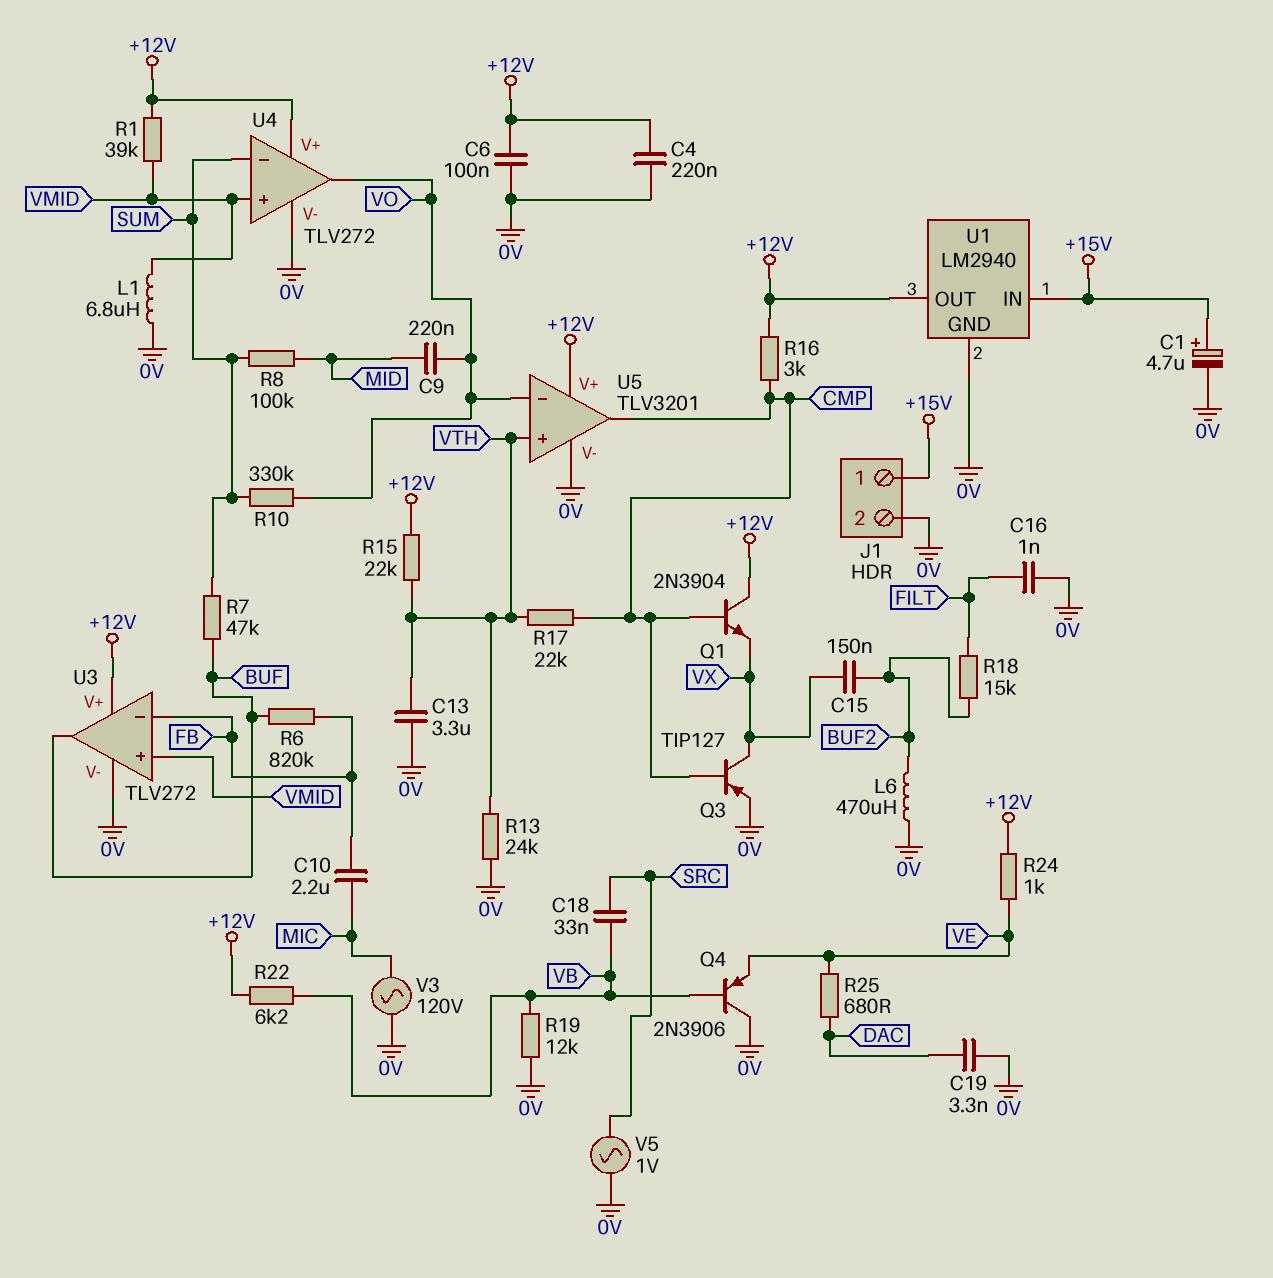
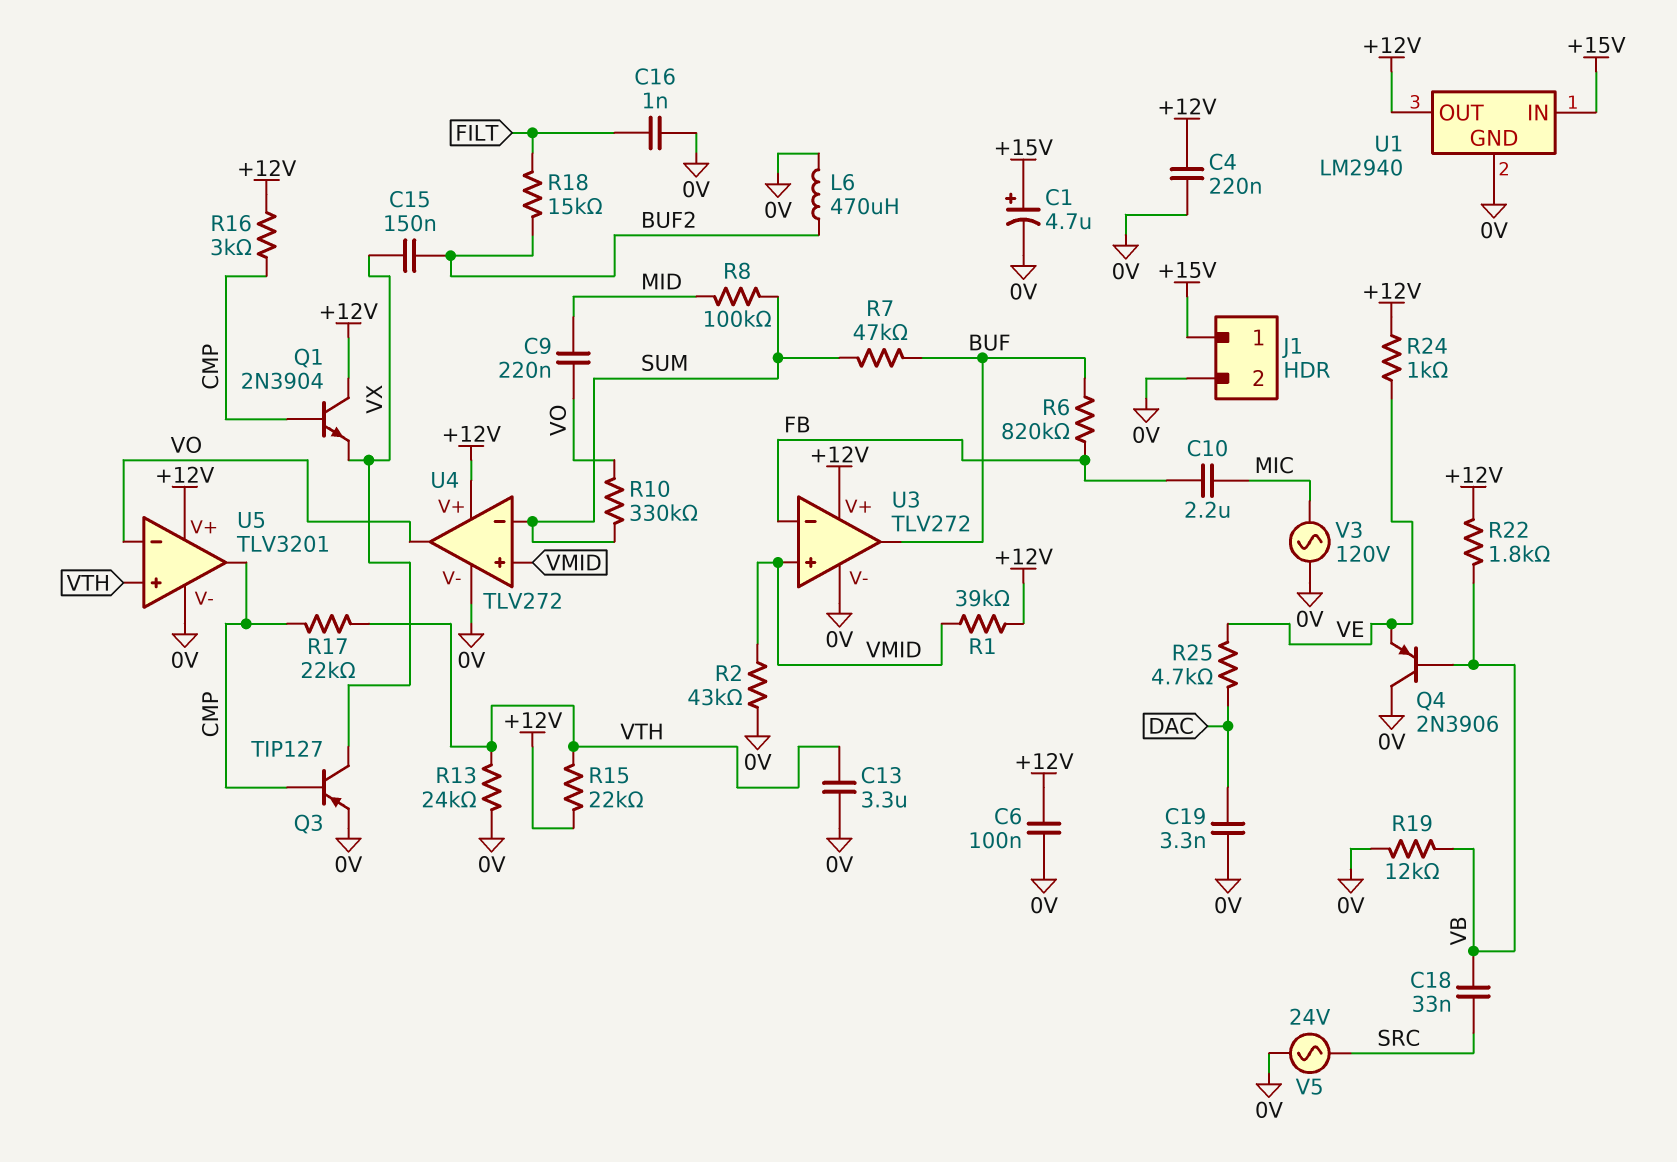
L1: 6.8uH (0V, VMID) -> none
R2: none -> 43k (0V, VMID)
R22: 6.2k (+12V, VB) -> 1.8k (+12V, VB)
R25: 680 (DAC, VE) -> 4.7k (DAC, VE)
V5: AC 1V (0V, SRC) -> AC 24V (0V, SRC)

